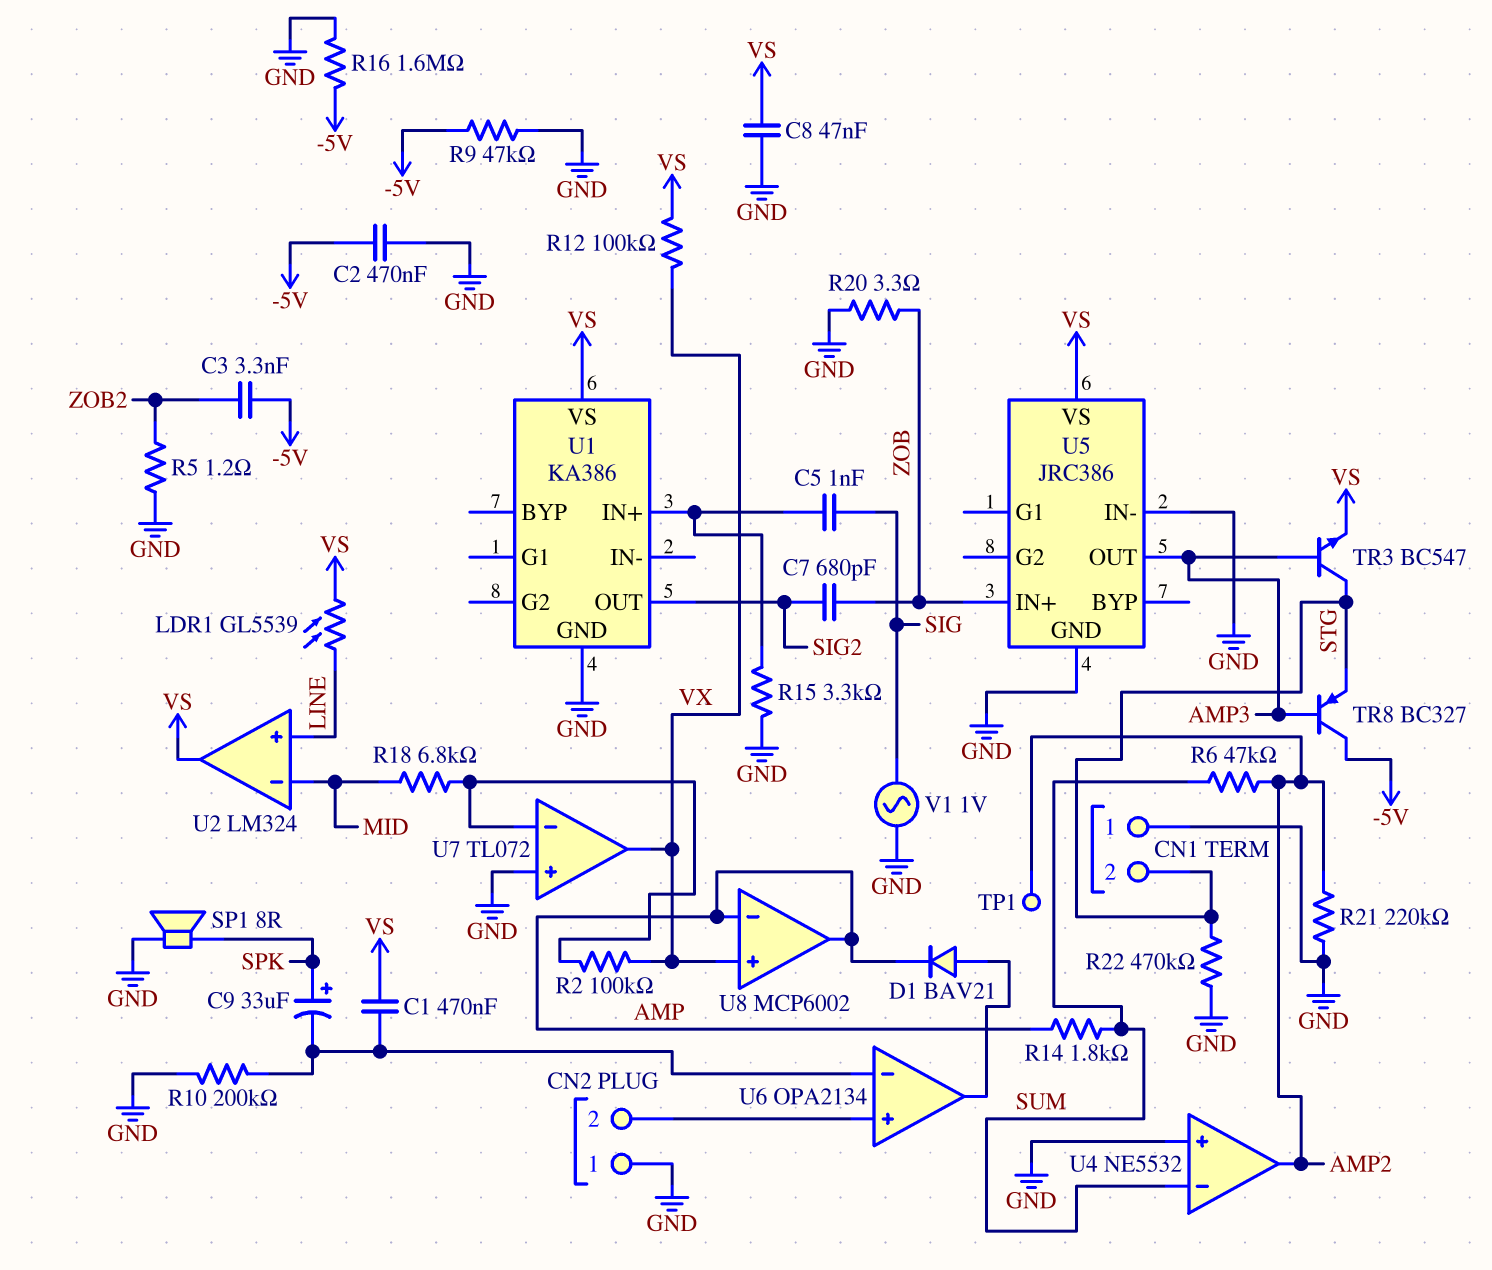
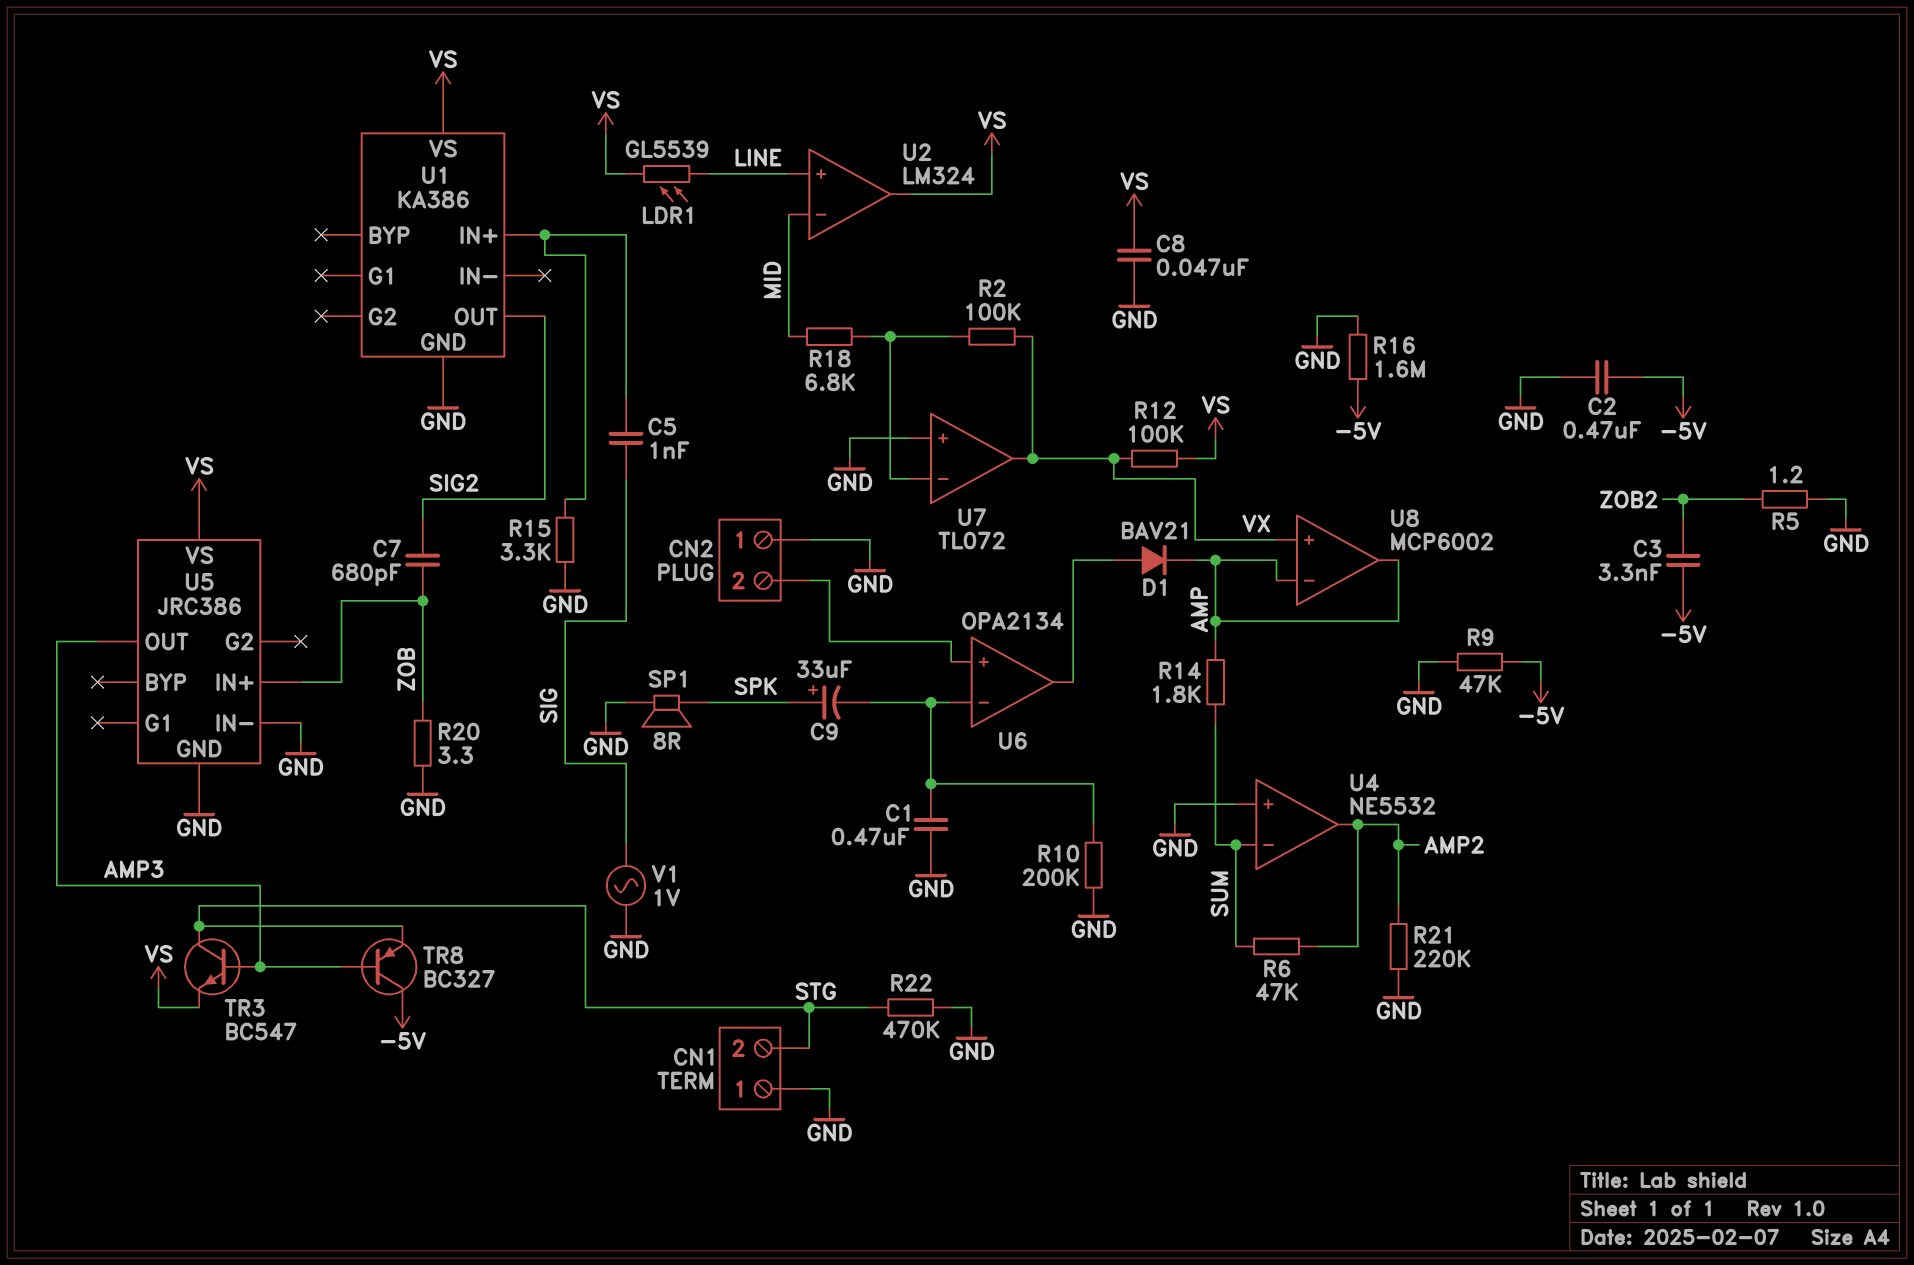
C1: 470nF (U6/in-, VS) -> 470nF (GND, U6/in-)
TP1: test point (AMP2) -> none

